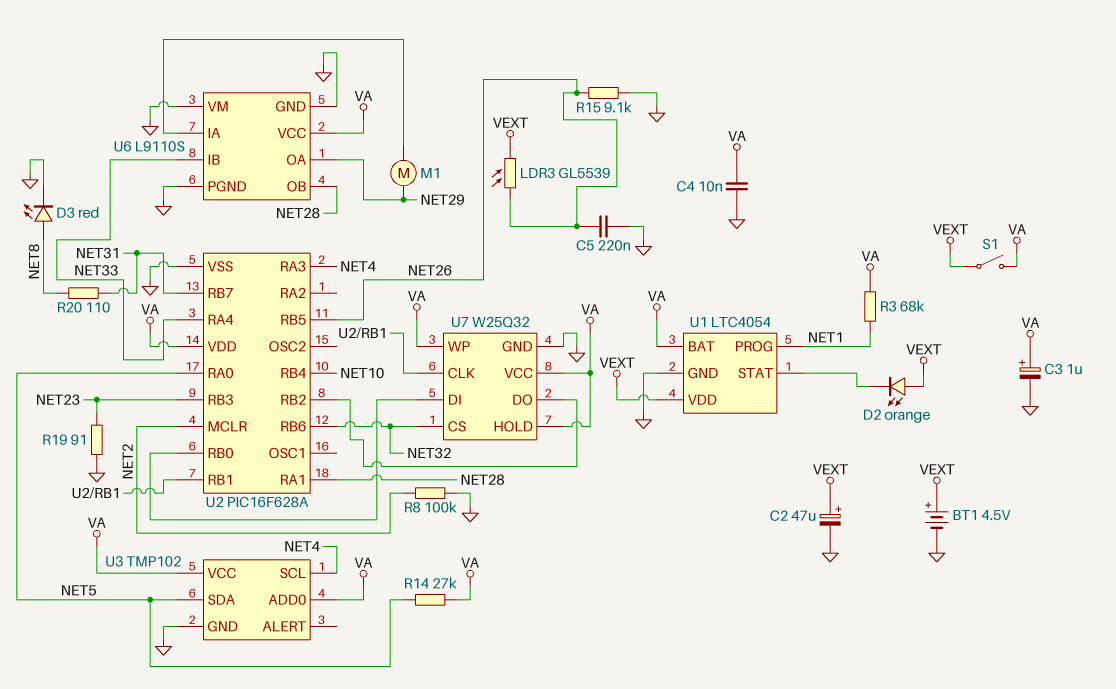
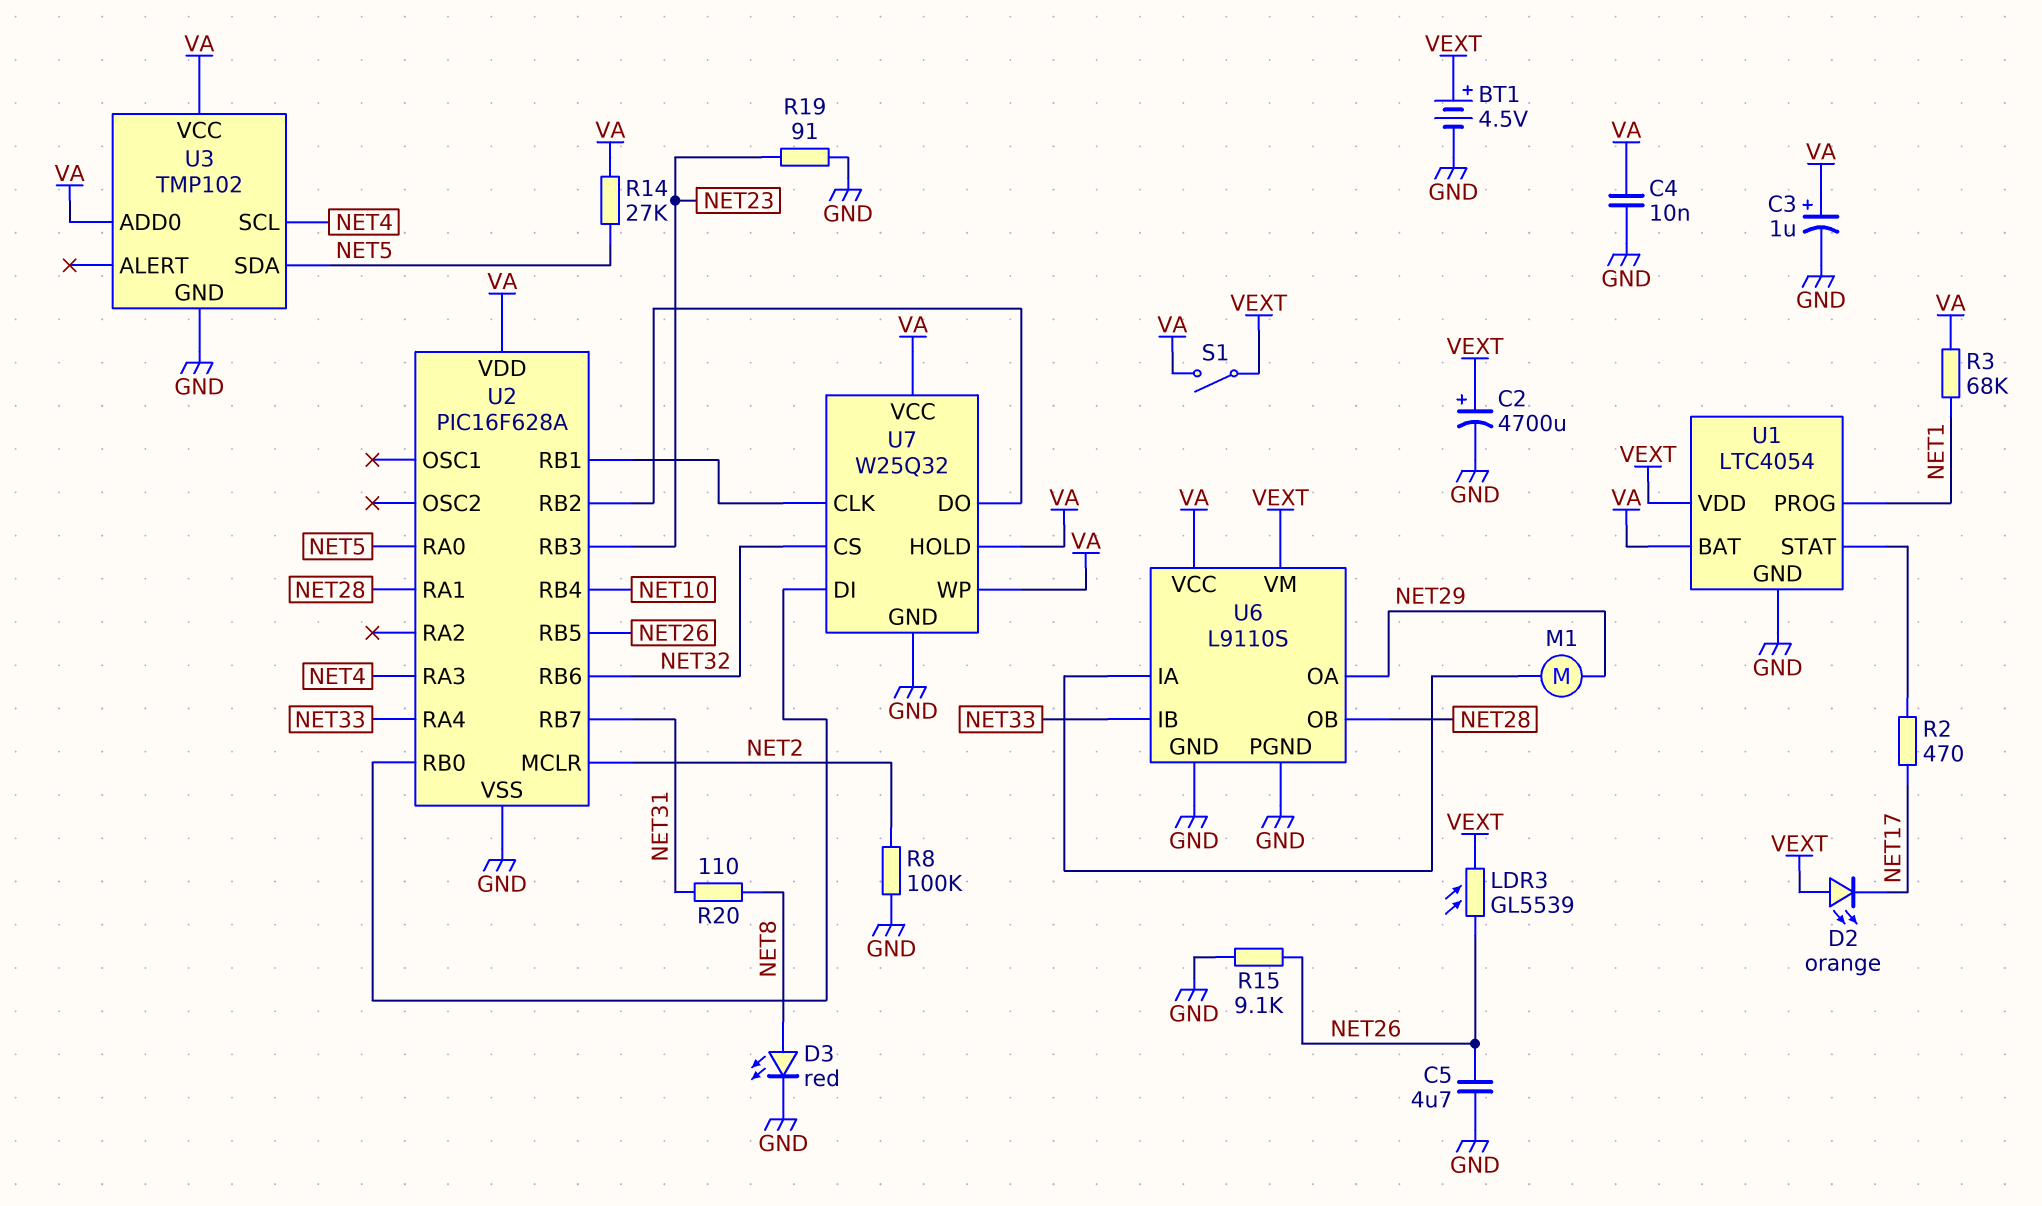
C2: 47uF (plus VEXT, minus GND) -> 4700uF (plus VEXT, minus GND)
C5: 220nF (GND, NET26) -> 4.7uF (GND, NET26)
D2: LED orange (A VEXT, K U1/STAT) -> LED orange (A VEXT, K NET17)
R2: none -> 470 (NET17, U1/STAT)
U6 pin VM: GND -> VEXT

